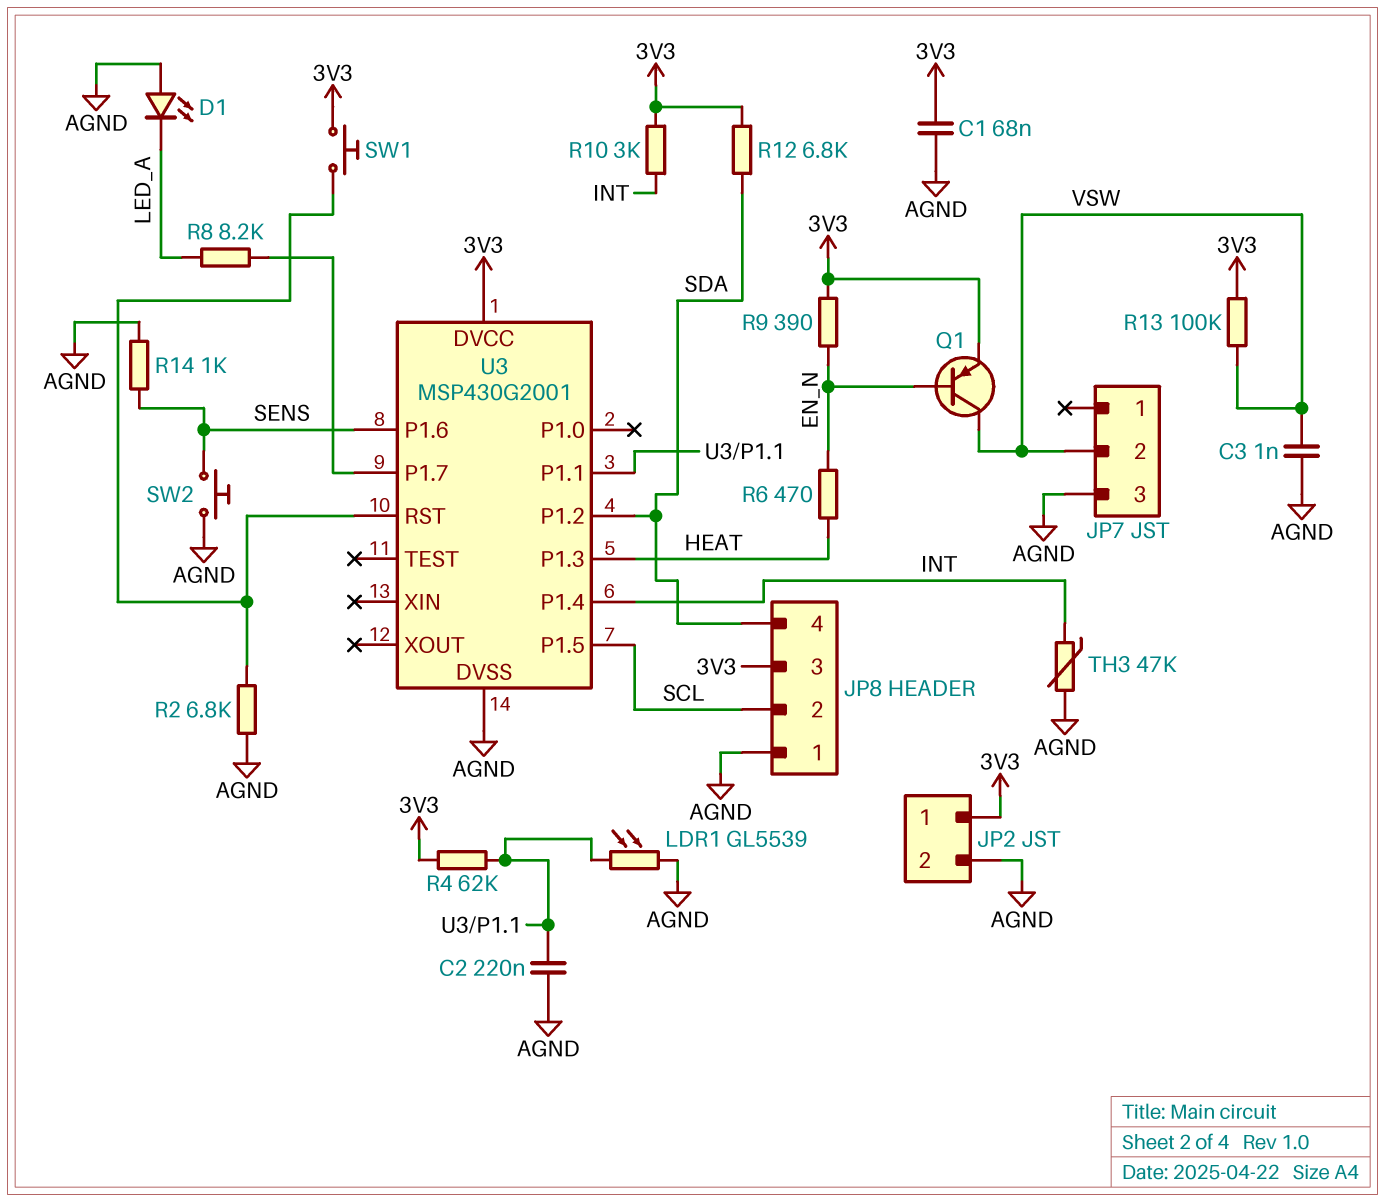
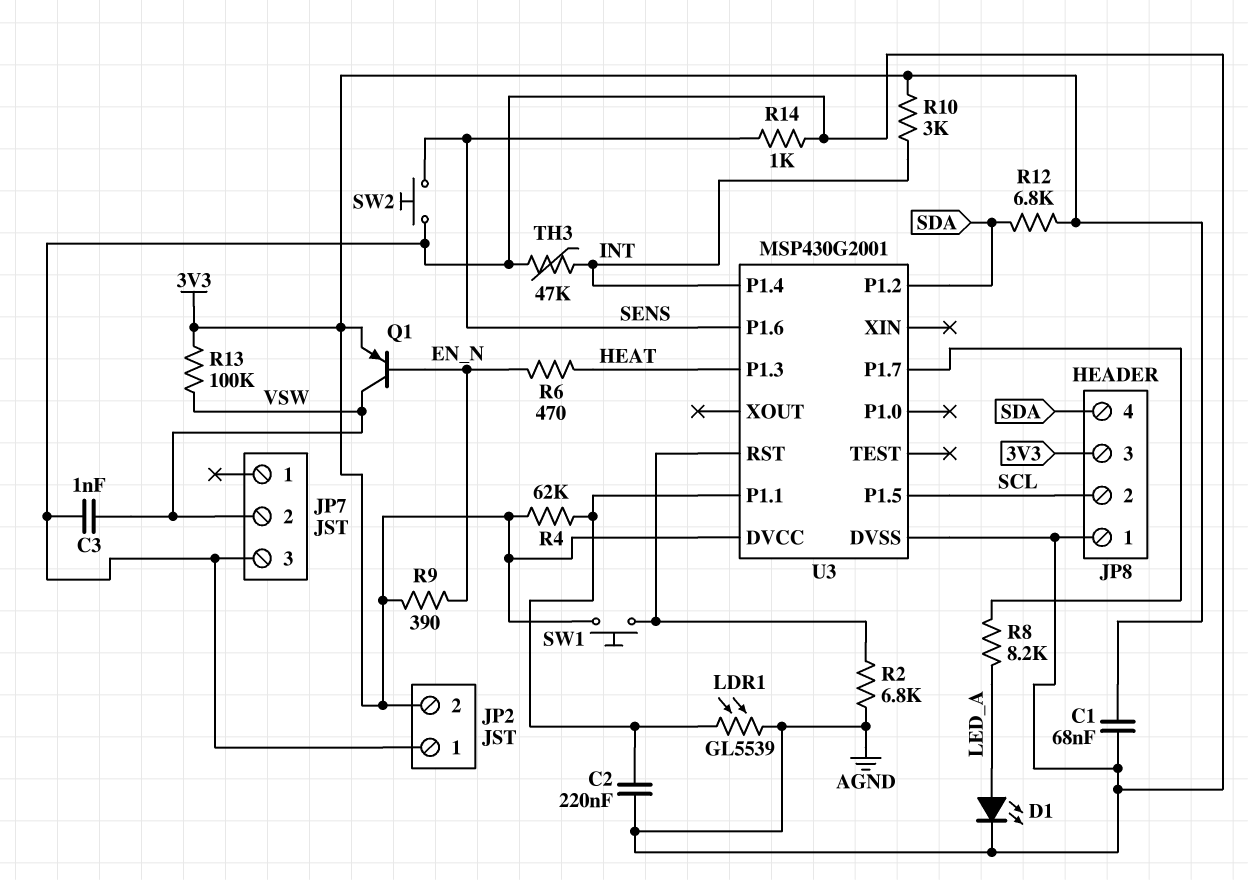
D1: LED (A AGND, K LED_A) -> LED (A LED_A, K AGND)
JP2 pin 1: 3V3 -> AGND
JP2 pin 2: AGND -> 3V3

